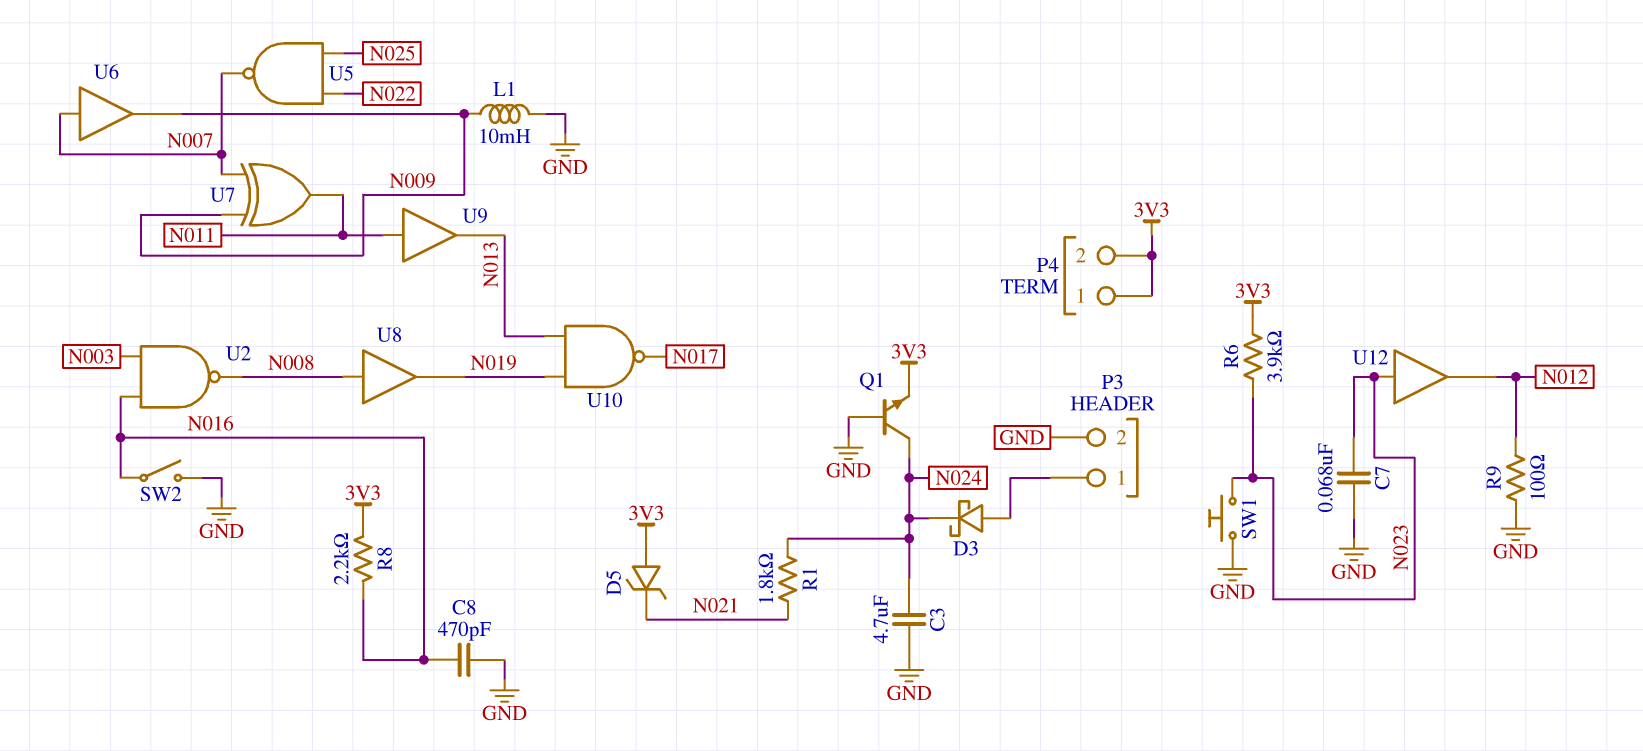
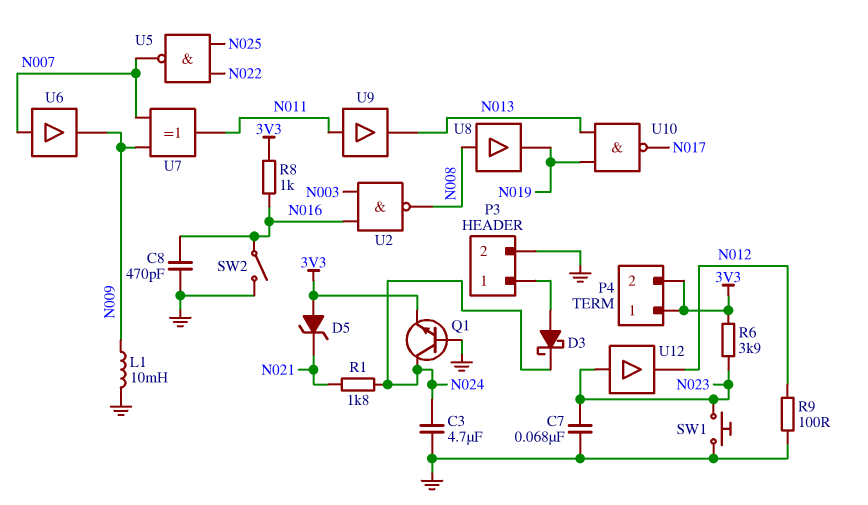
R8: 2.2k (3V3, N016) -> 1k (3V3, N016)

